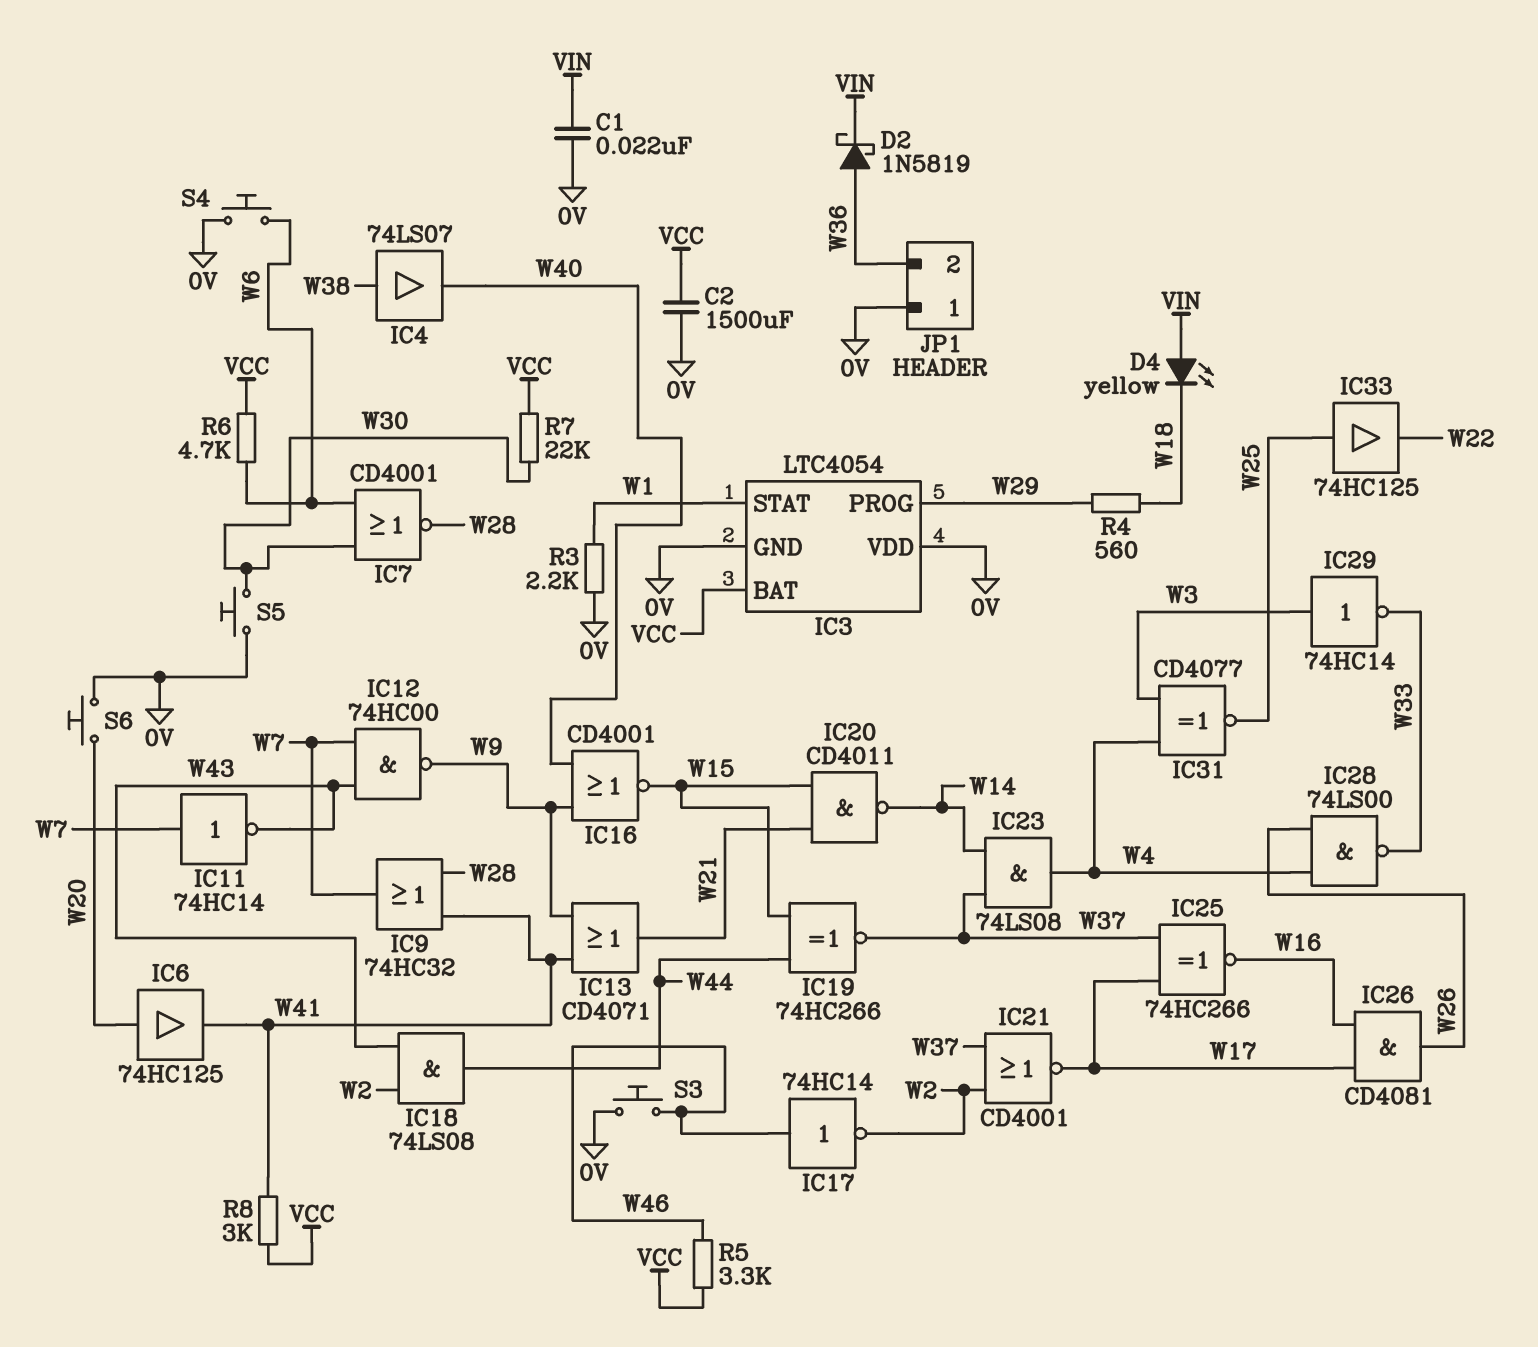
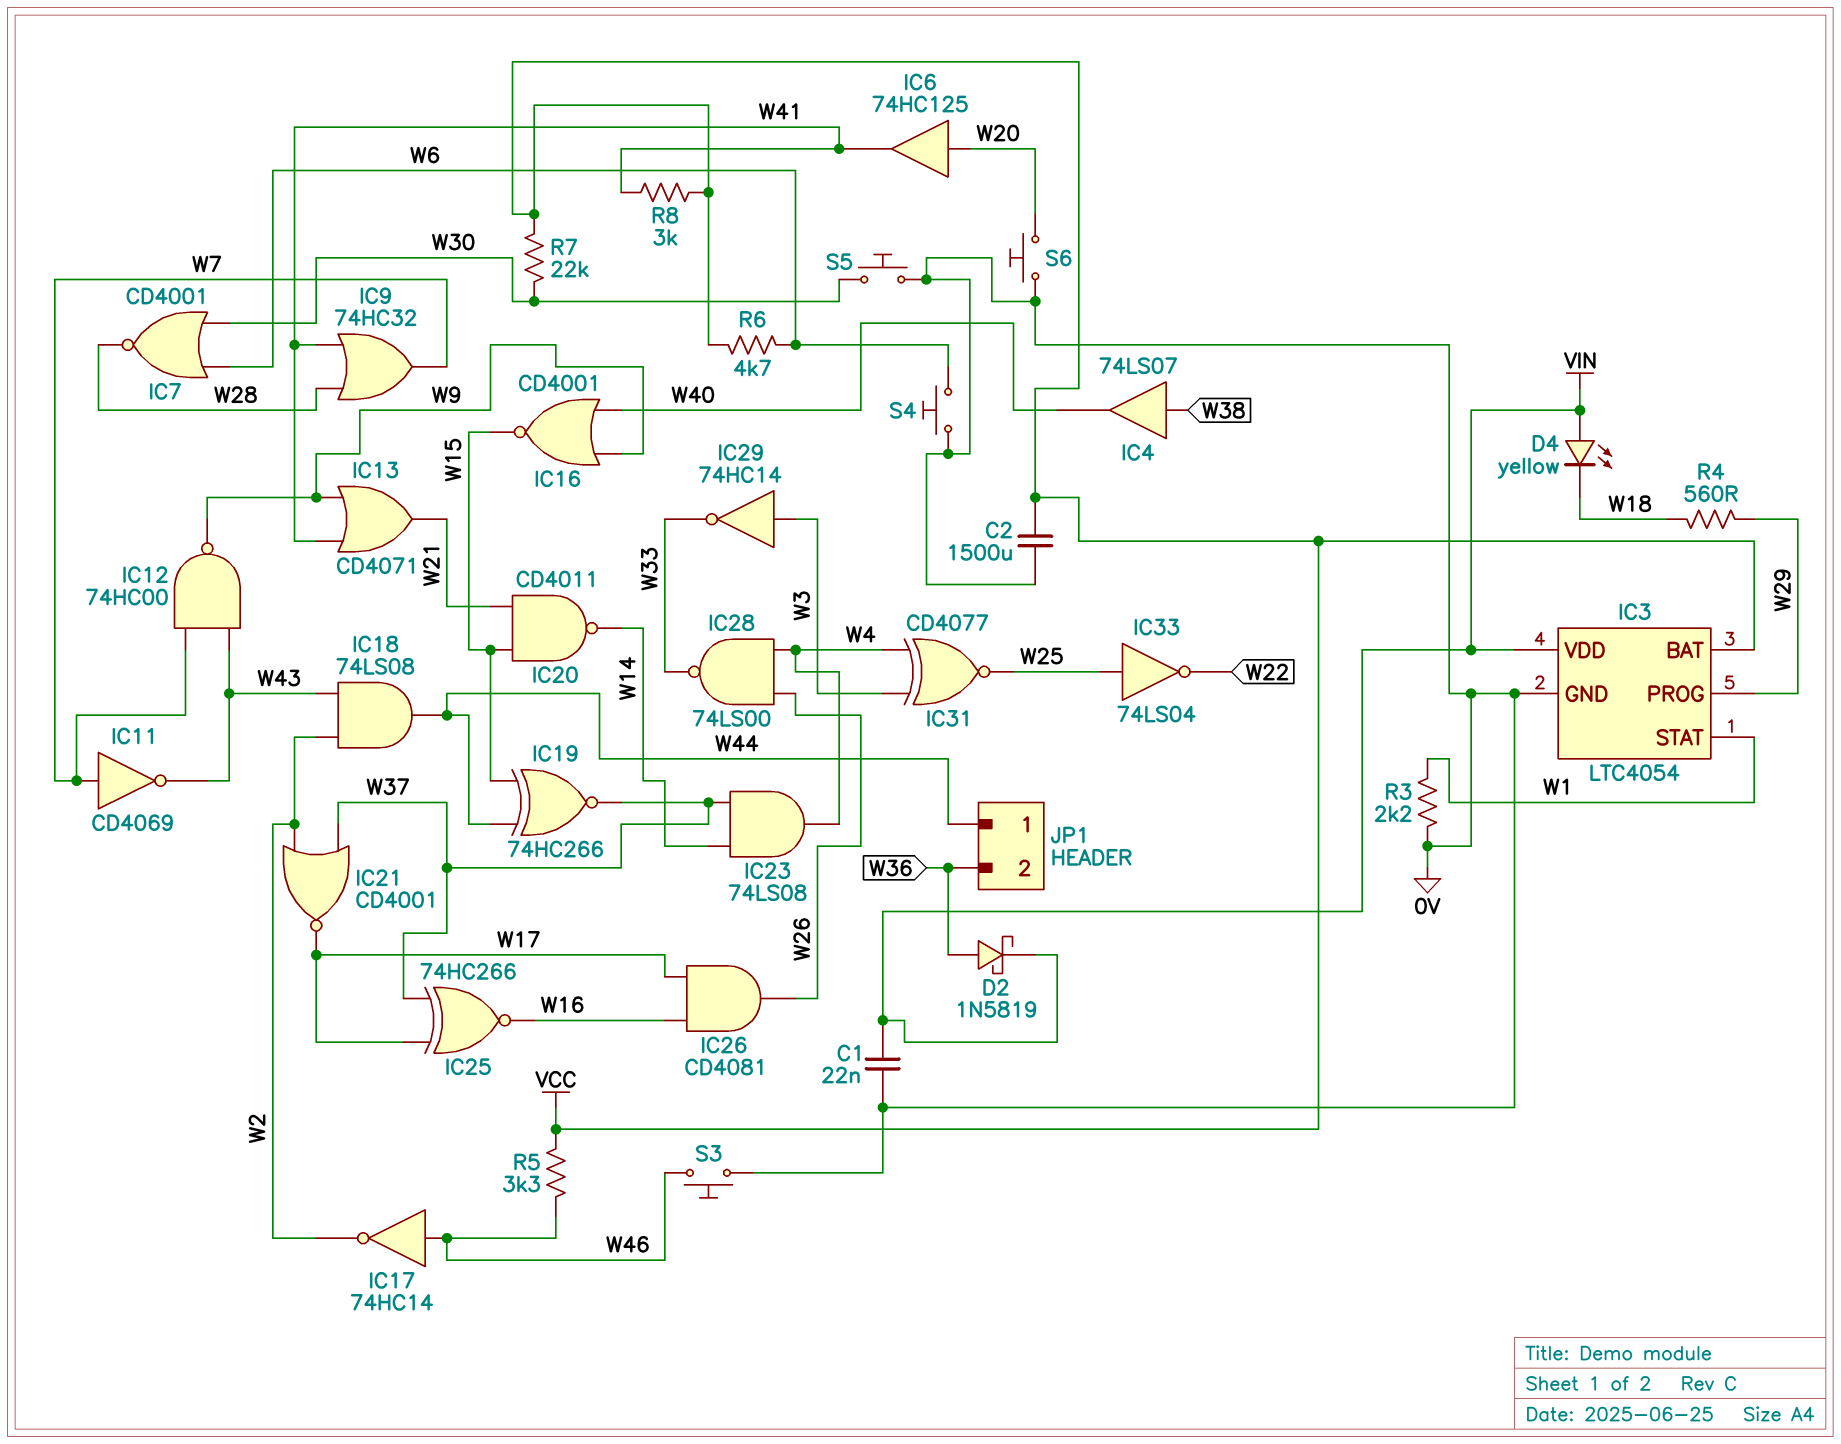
IC3 pin VDD: 0V -> VIN
IC11: NOT 74HC14 (in W7, out W43) -> NOT CD4069 (in W7, out W43)
IC33: buffer 74HC125 (in W25, out W22) -> NOT 74LS04 (in W25, out W22)
JP1 pin 1: 0V -> W44

